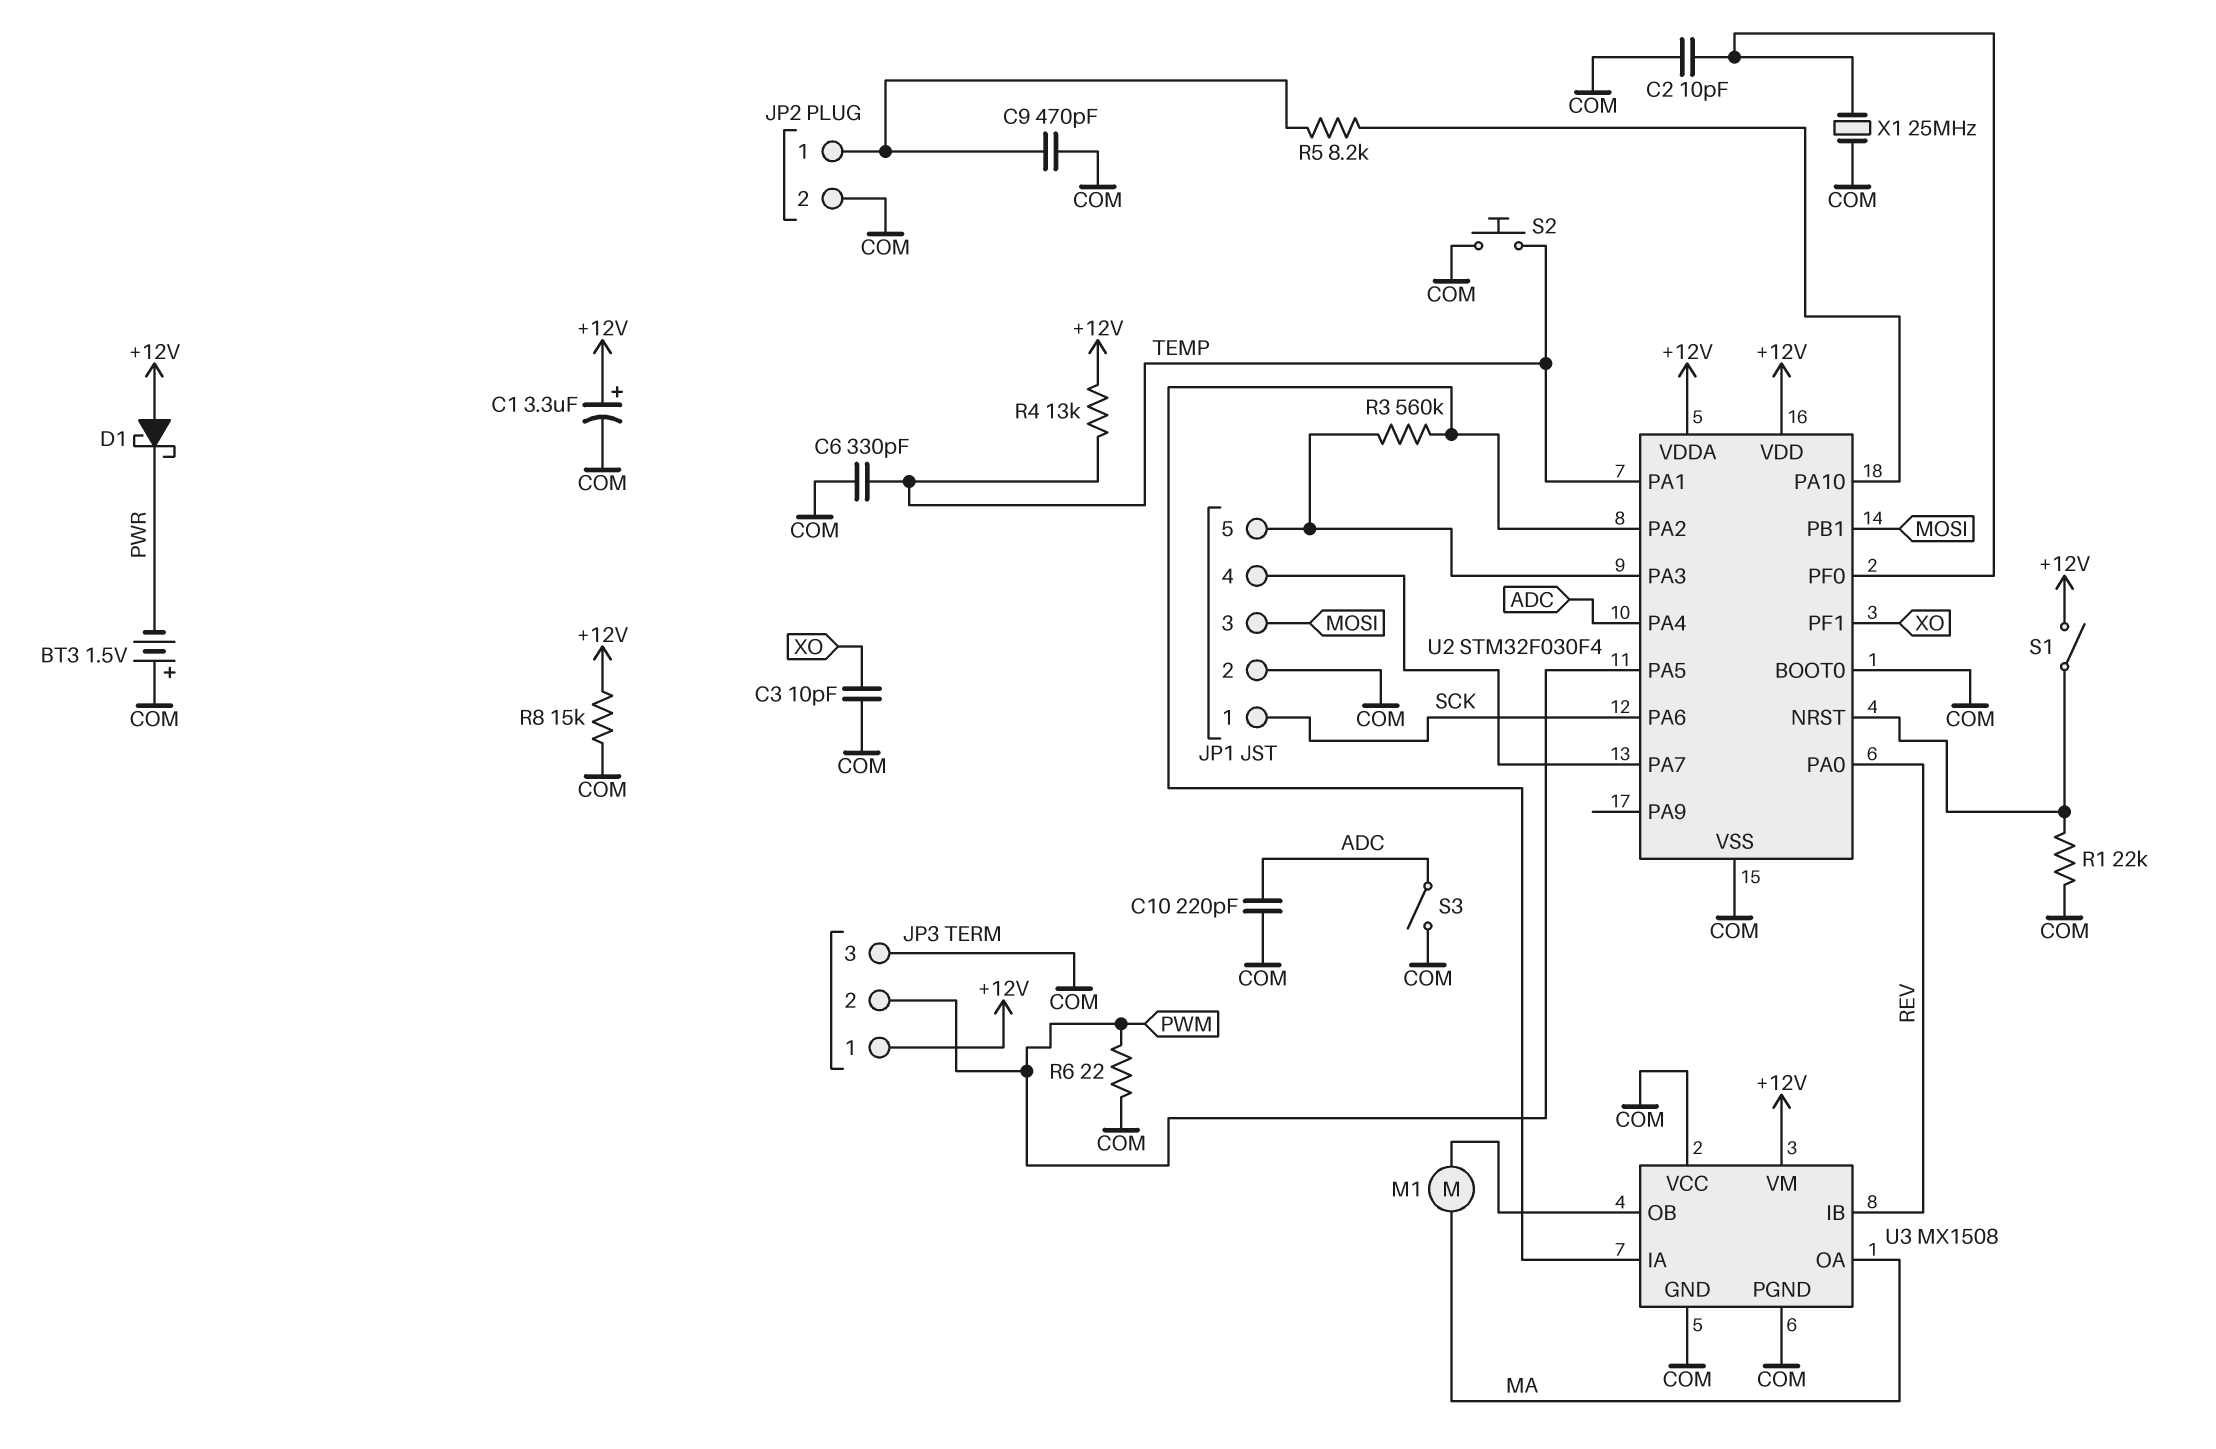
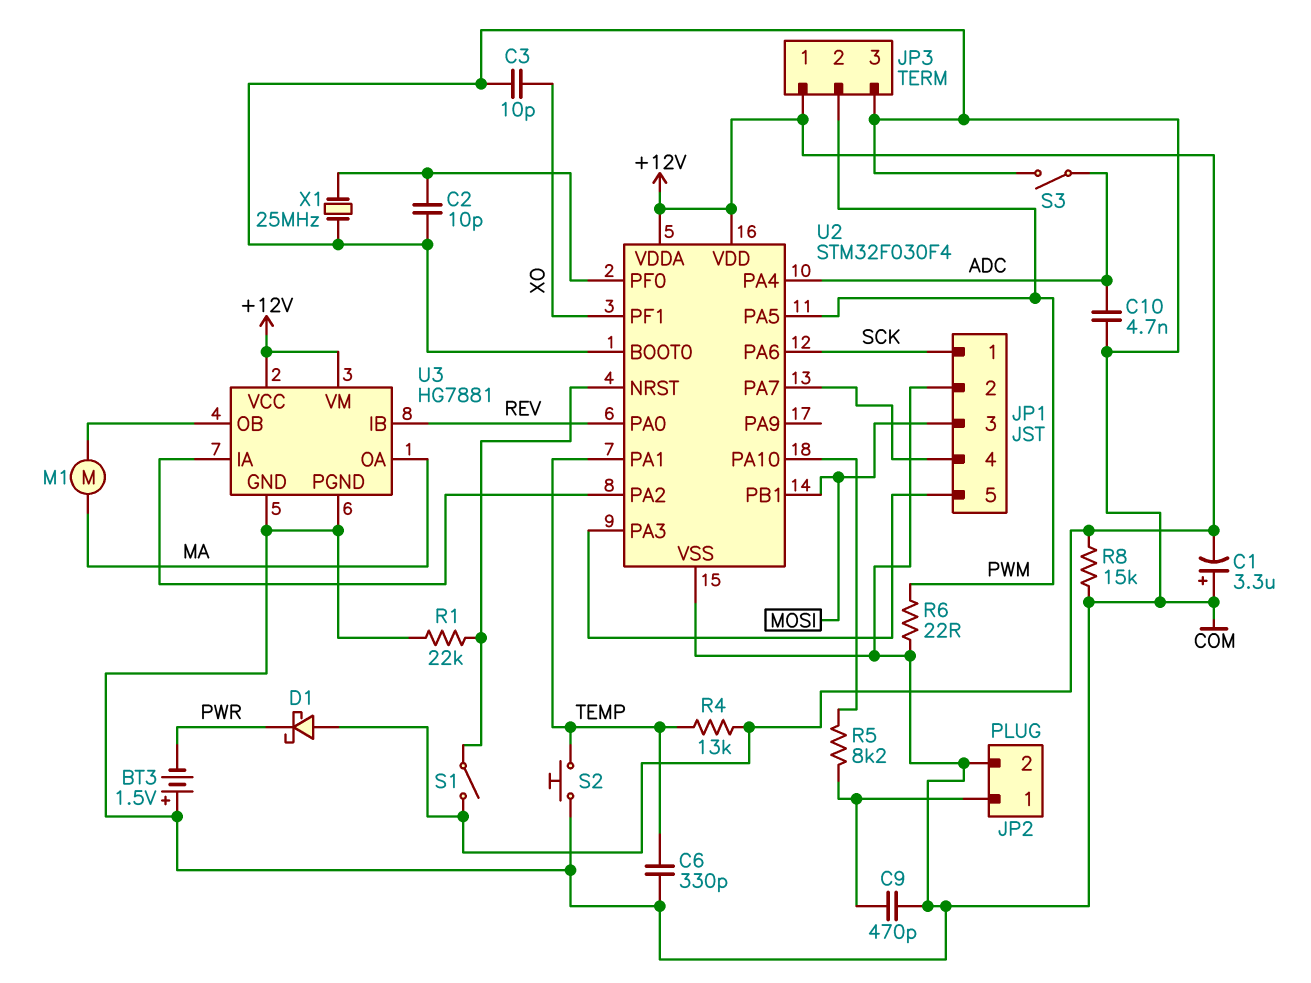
C1: 3.3uF (plus +12V, minus COM) -> 3.3uF (plus COM, minus +12V)
C10: 220pF (ADC, COM) -> 4.7nF (ADC, COM)
R3: 560k (JP1/5, U2/PA2) -> none
U3: MX1508 -> HG7881
U3 pin VCC: COM -> +12V

